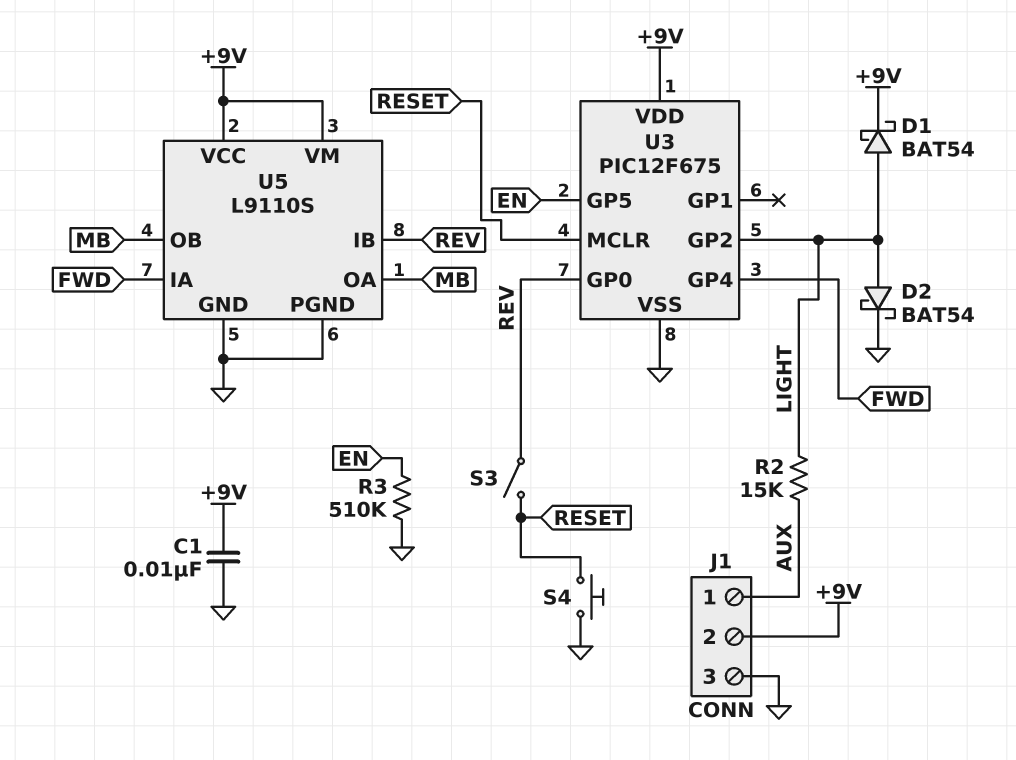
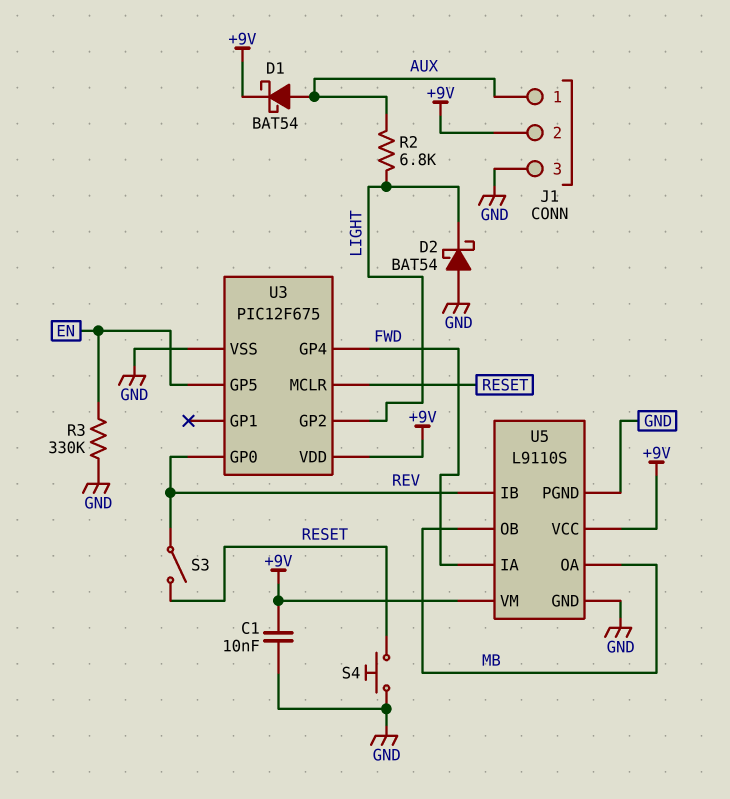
D1: schottky BAT54 (A LIGHT, K +9V) -> schottky BAT54 (A AUX, K +9V)
D2: schottky BAT54 (A LIGHT, K GND) -> schottky BAT54 (A GND, K LIGHT)
R2: 15k (AUX, LIGHT) -> 6.8k (AUX, LIGHT)
R3: 510k (EN, GND) -> 330k (EN, GND)

